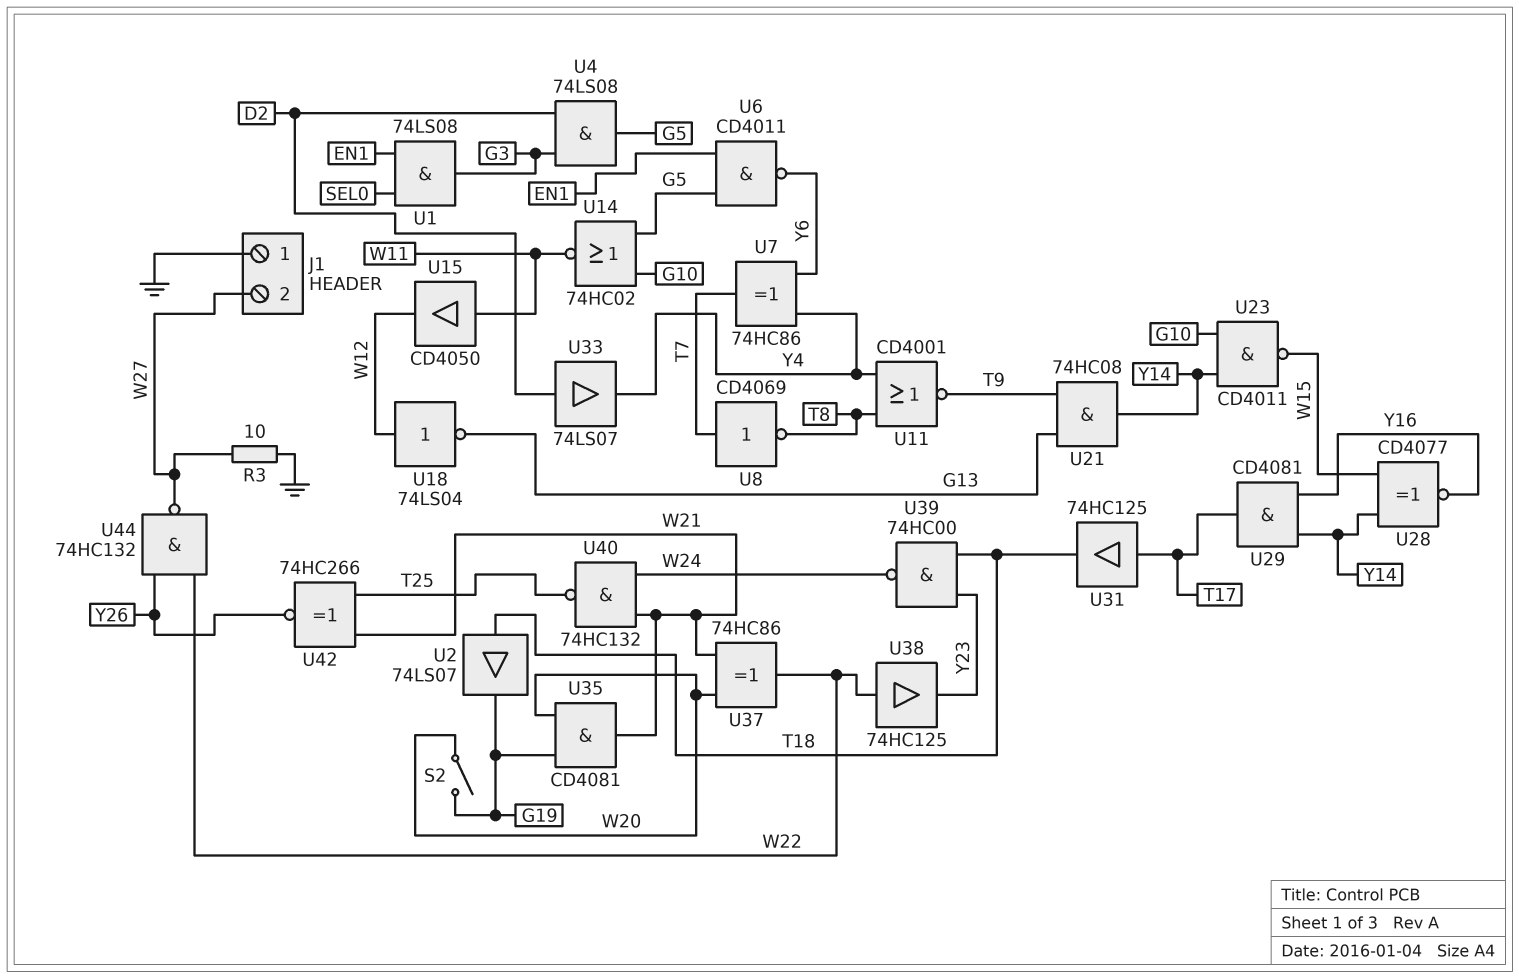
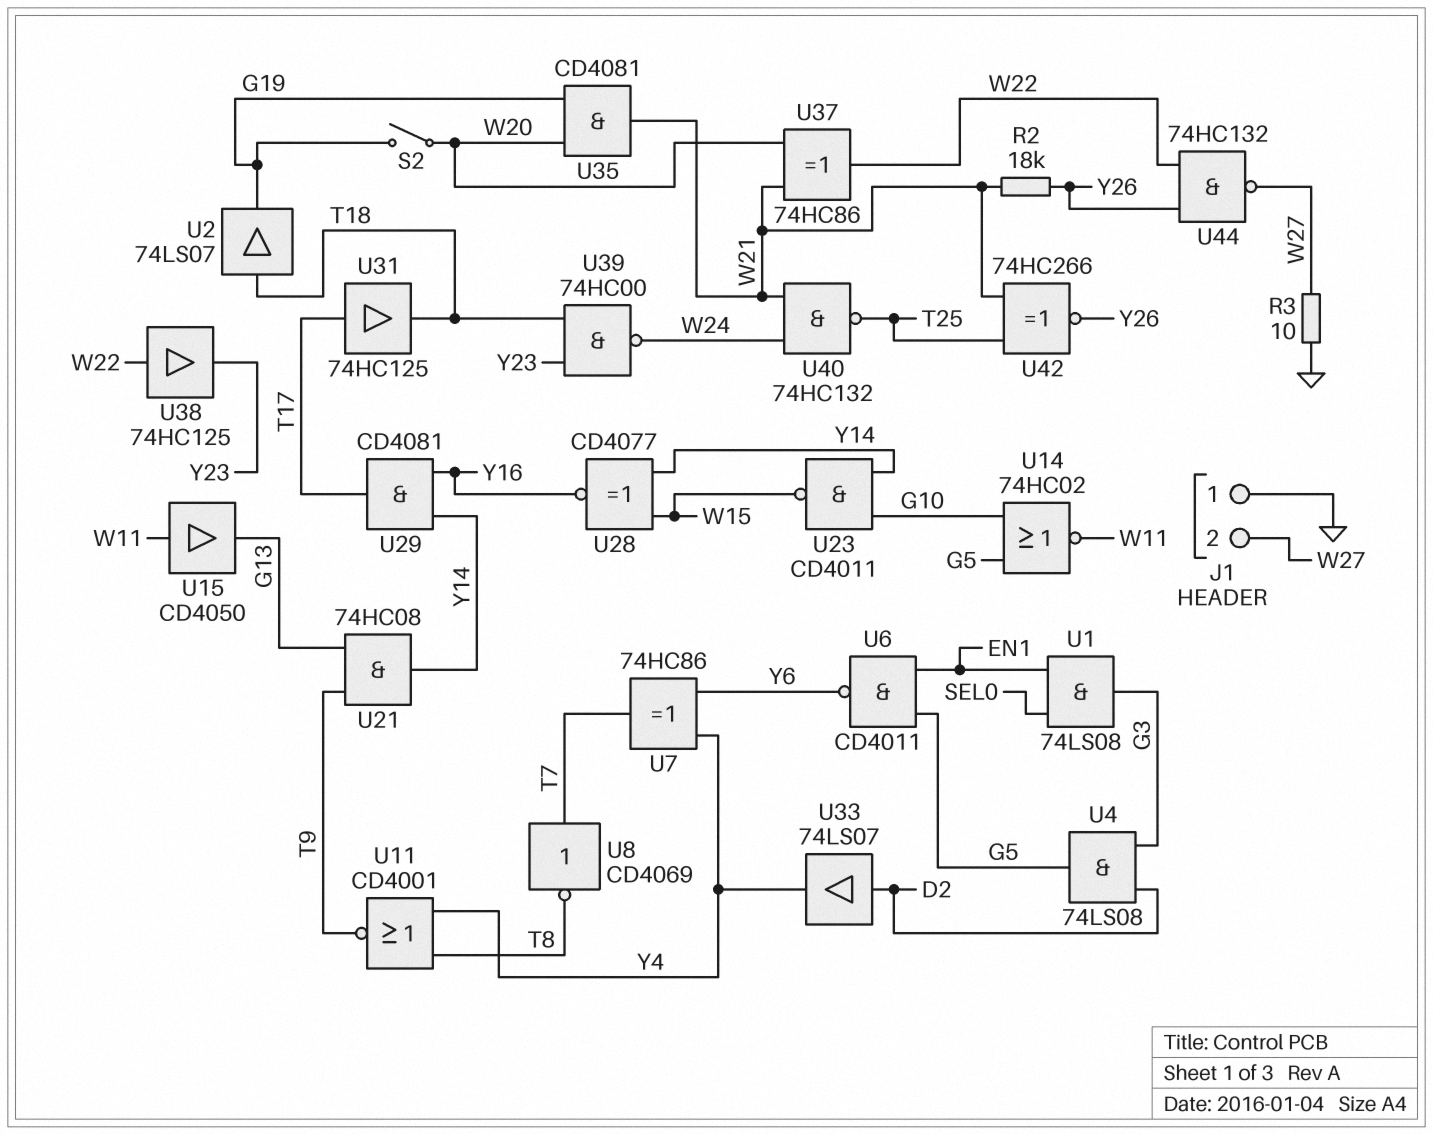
R2: none -> 18k (W21, Y26)
U15: buffer CD4050 (in W11, out W12) -> buffer CD4050 (in W11, out G13)
U18: NOT 74LS04 (in W12, out G13) -> none

